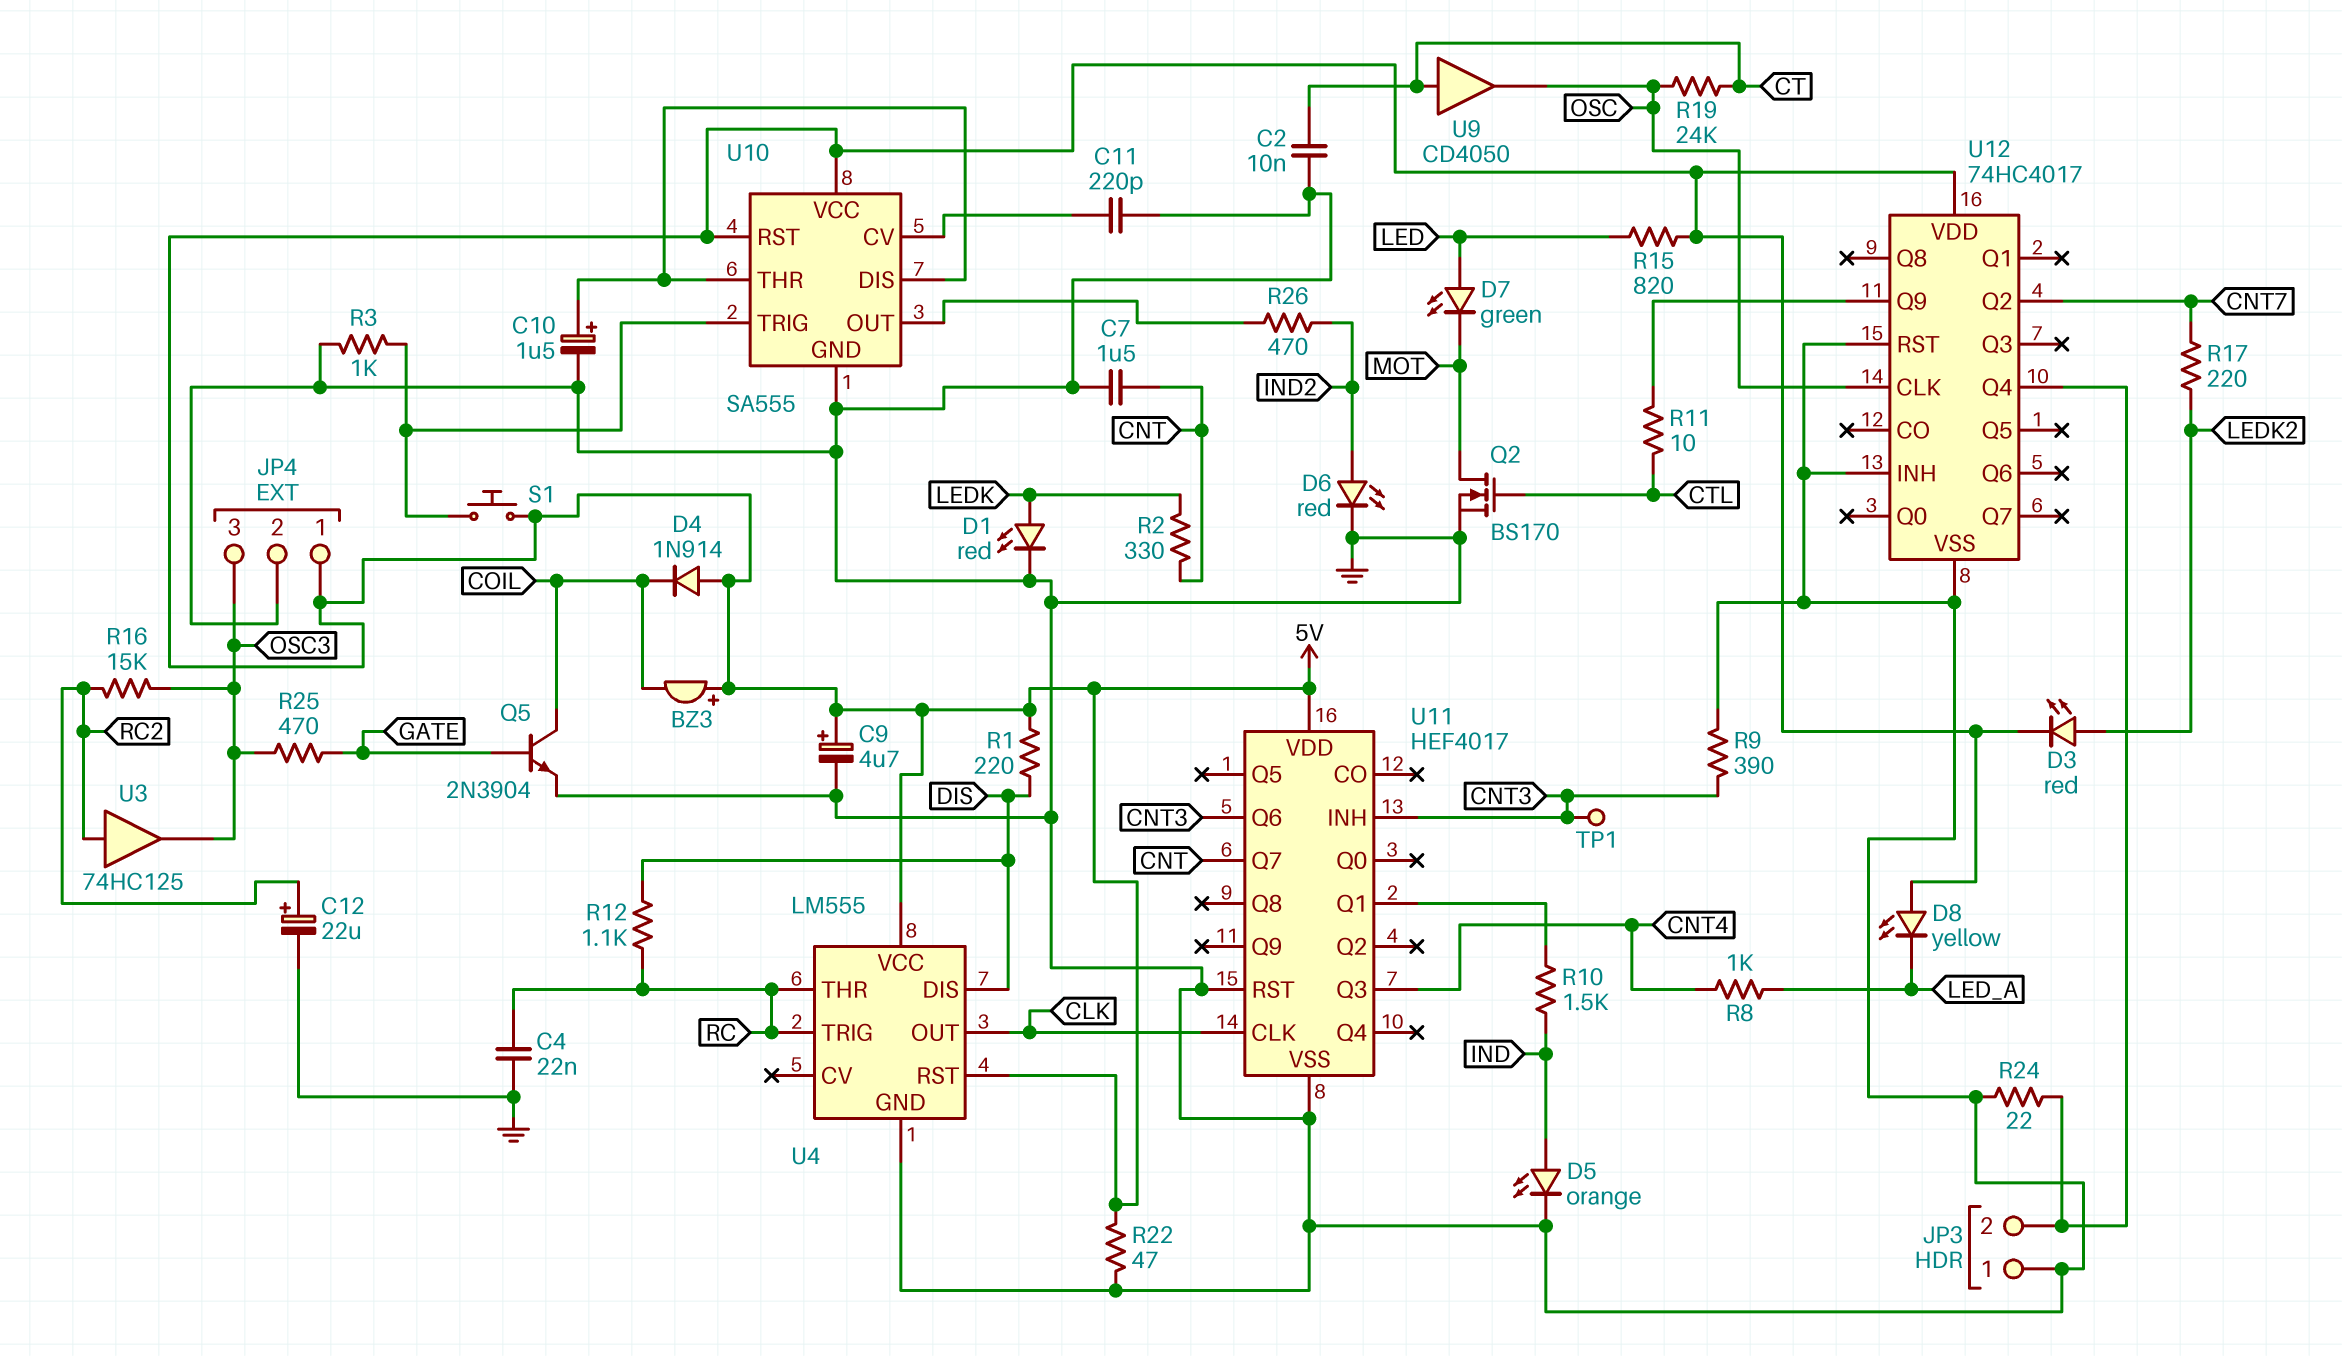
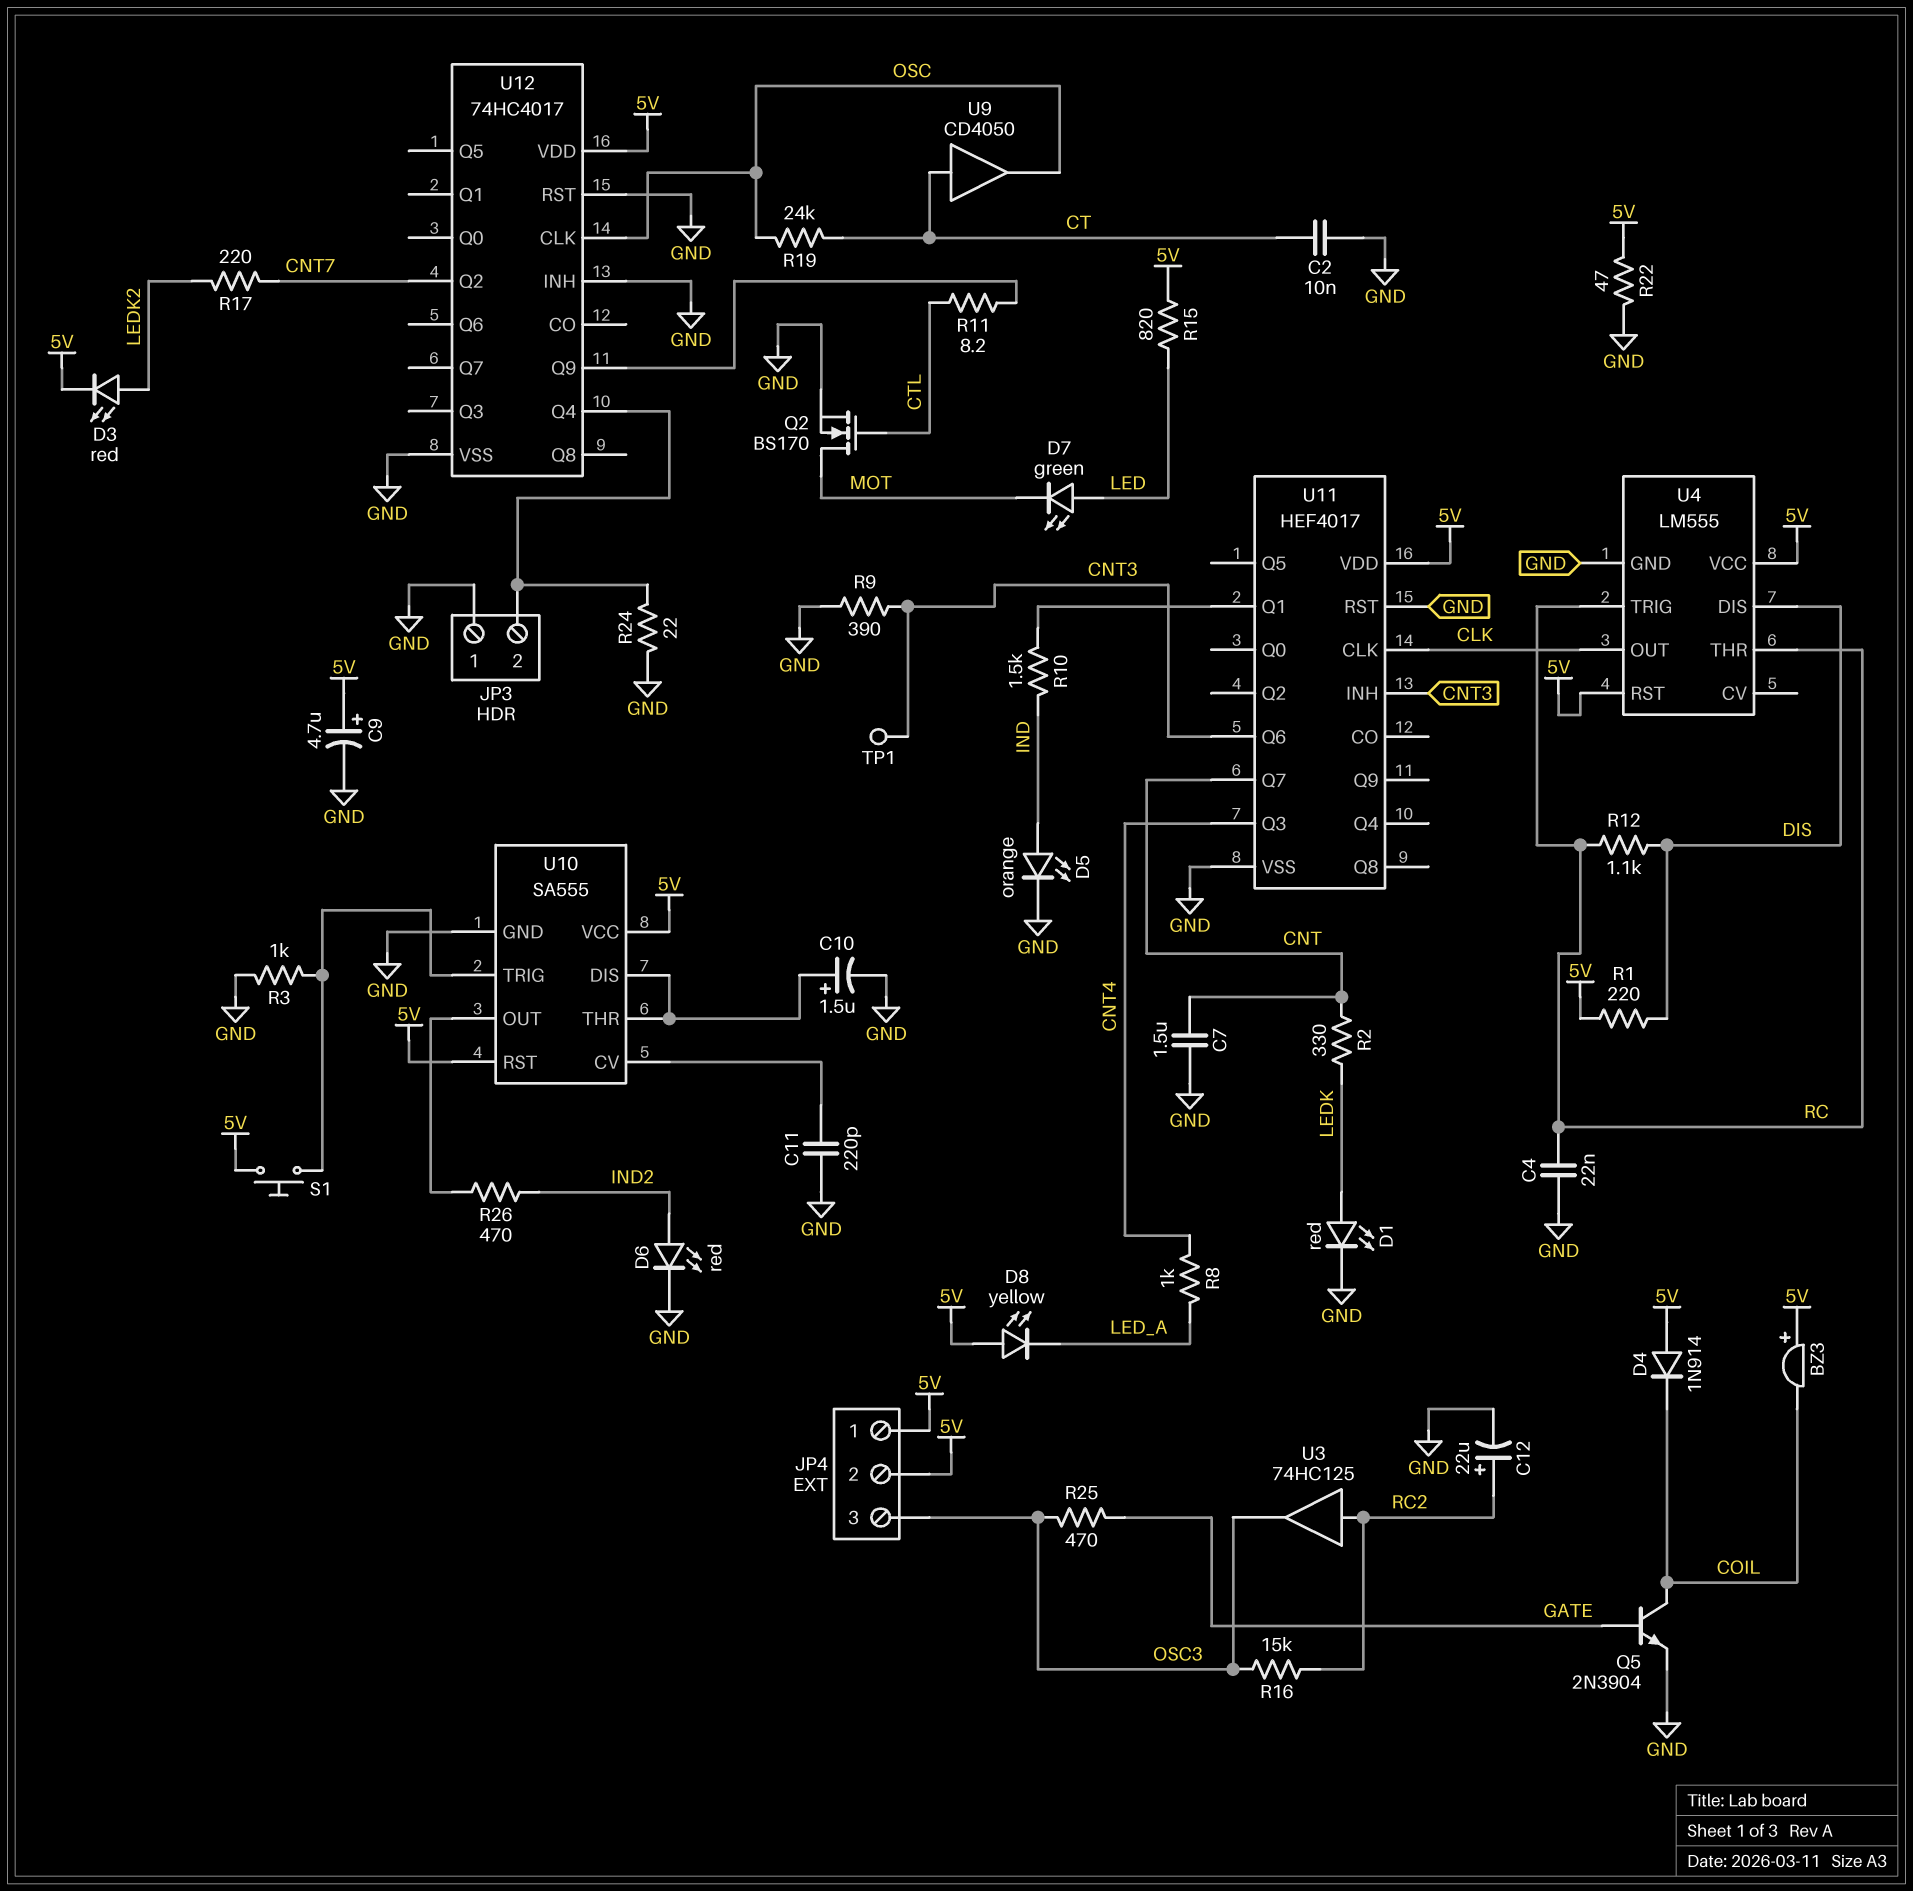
JP4 pin 2: GND -> 5V
R11: 10 (CTL, U12/Q9) -> 8.2 (CTL, U12/Q9)

